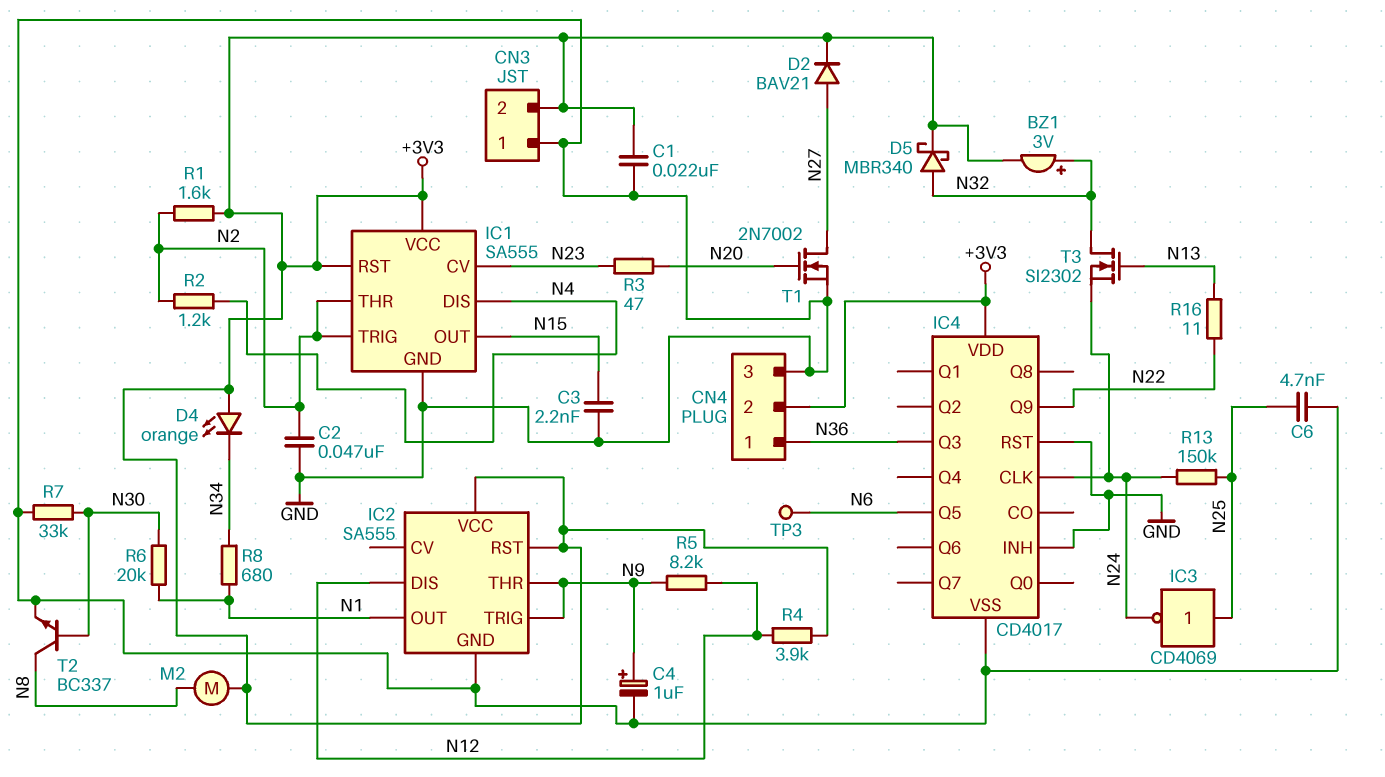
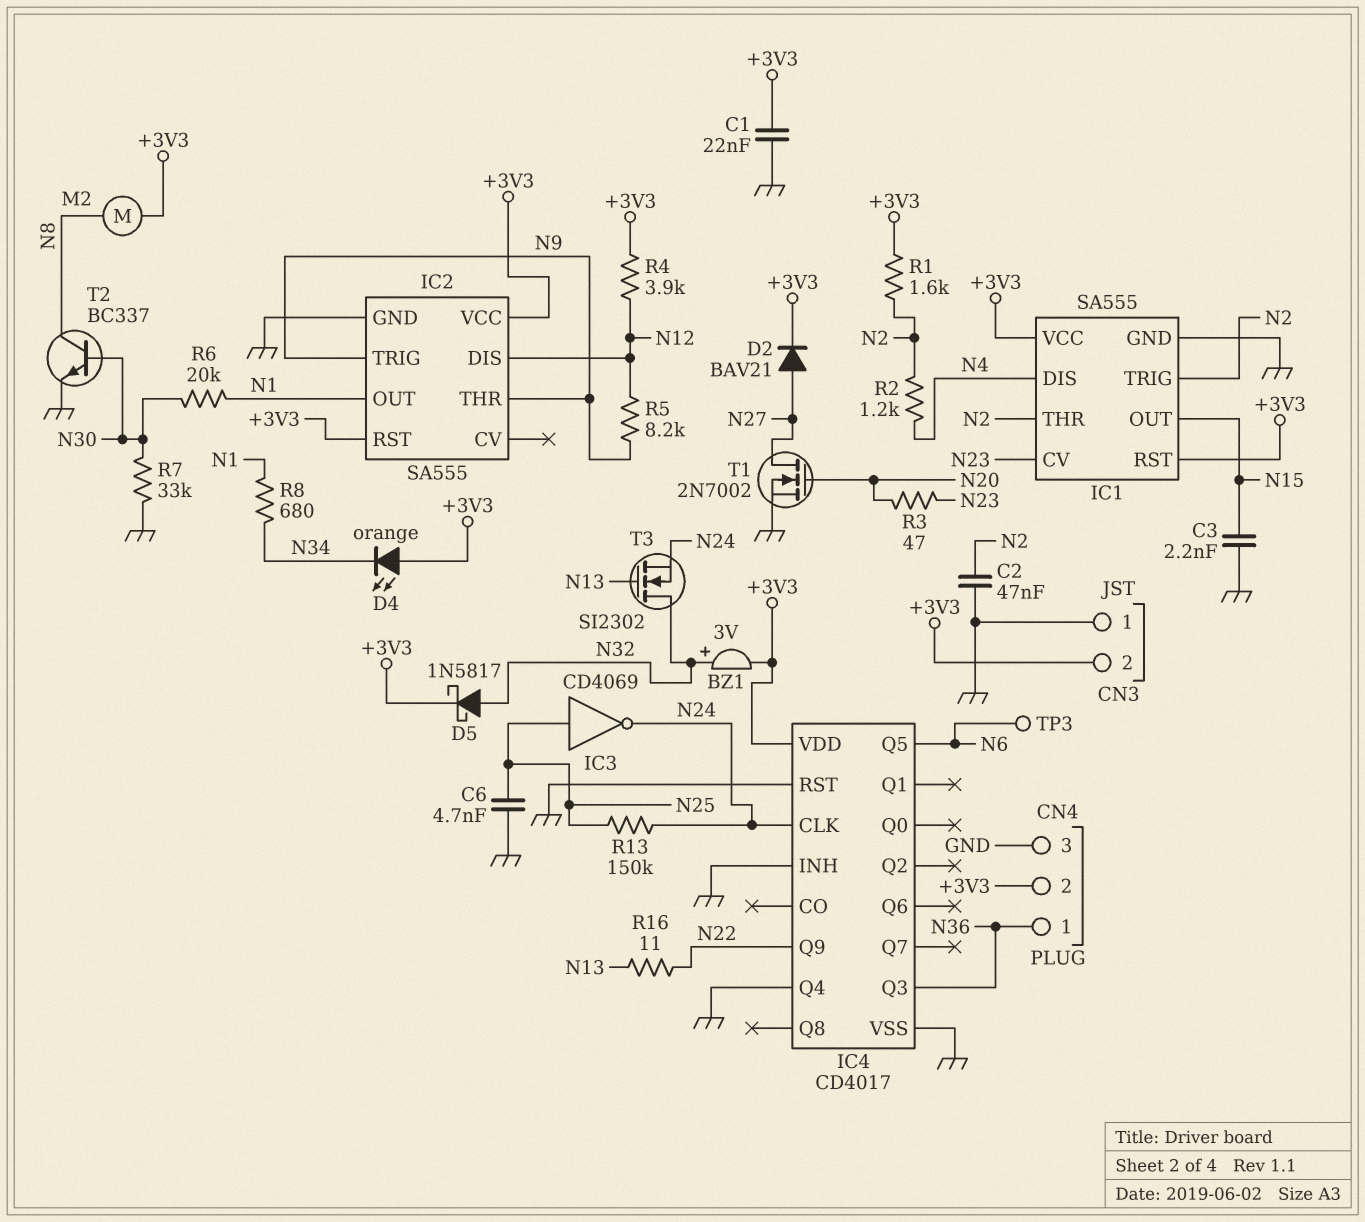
C4: 1uF (plus N9, minus GND) -> none
D5: schottky MBR340 (A N32, K +3V3) -> schottky 1N5817 (A N32, K +3V3)
IC4 pin Q4: none -> GND

